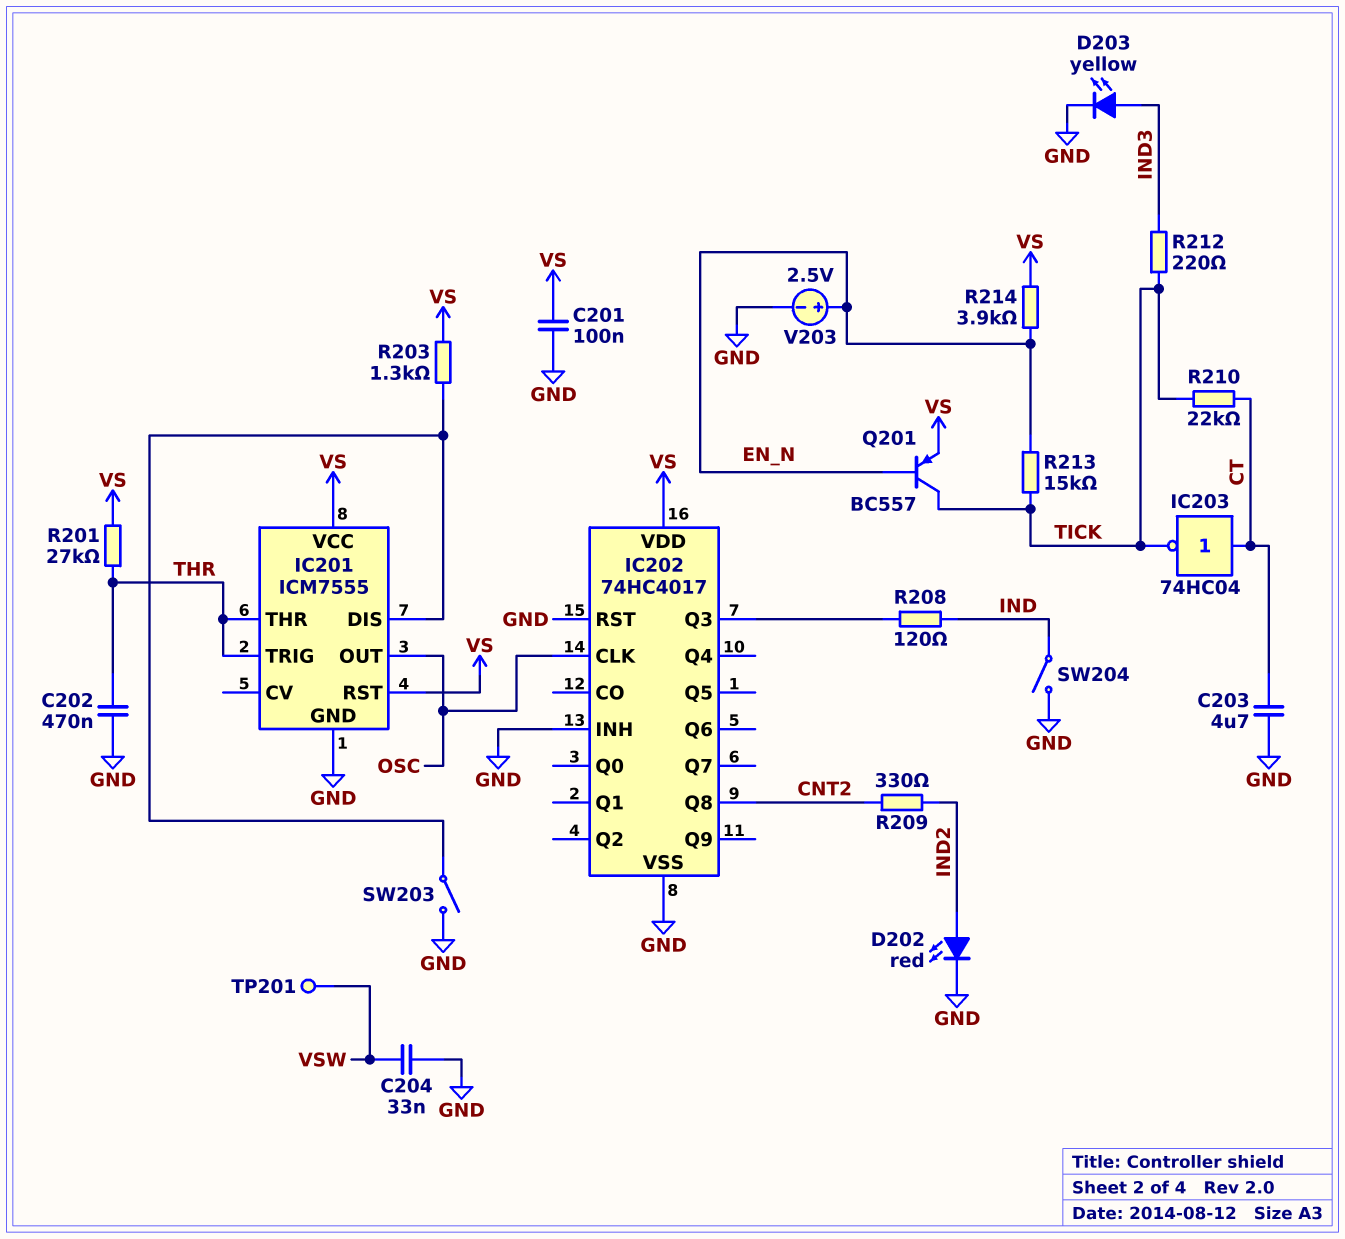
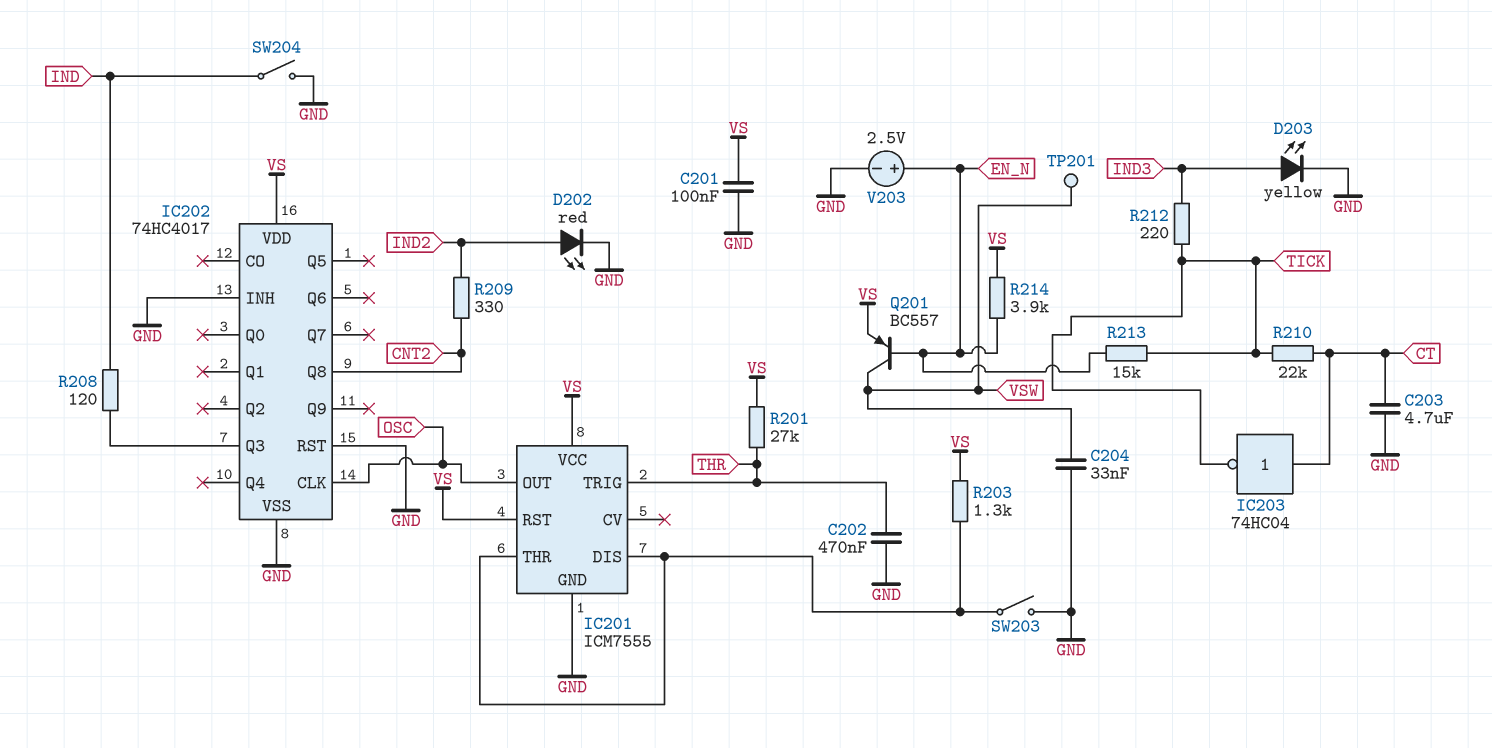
IC201 pin THR: THR -> IC201/DIS
Q201: PNP BC557 (B EN_N, C TICK, E VS) -> PNP BC557 (B EN_N, C VSW, E VS)

